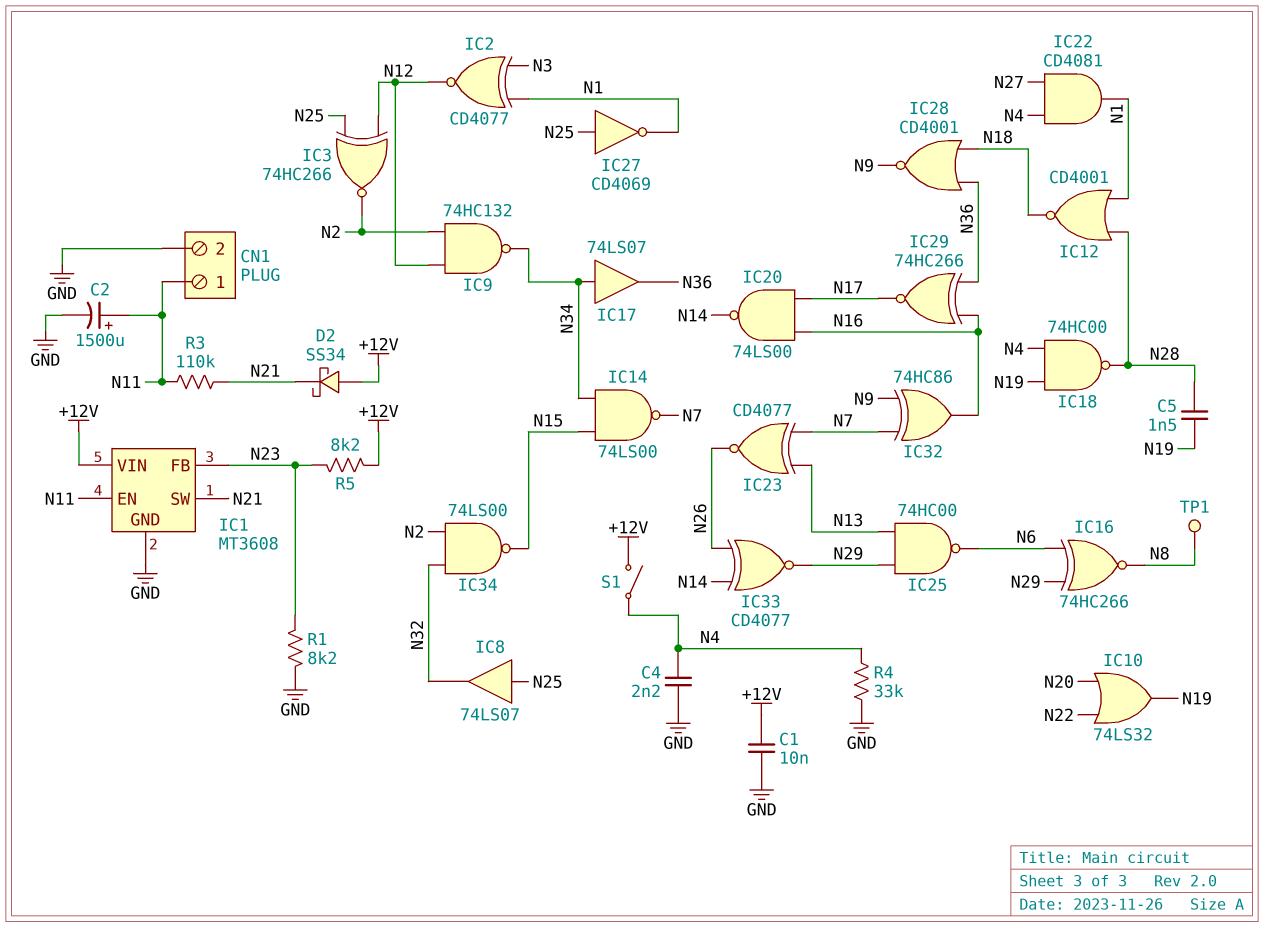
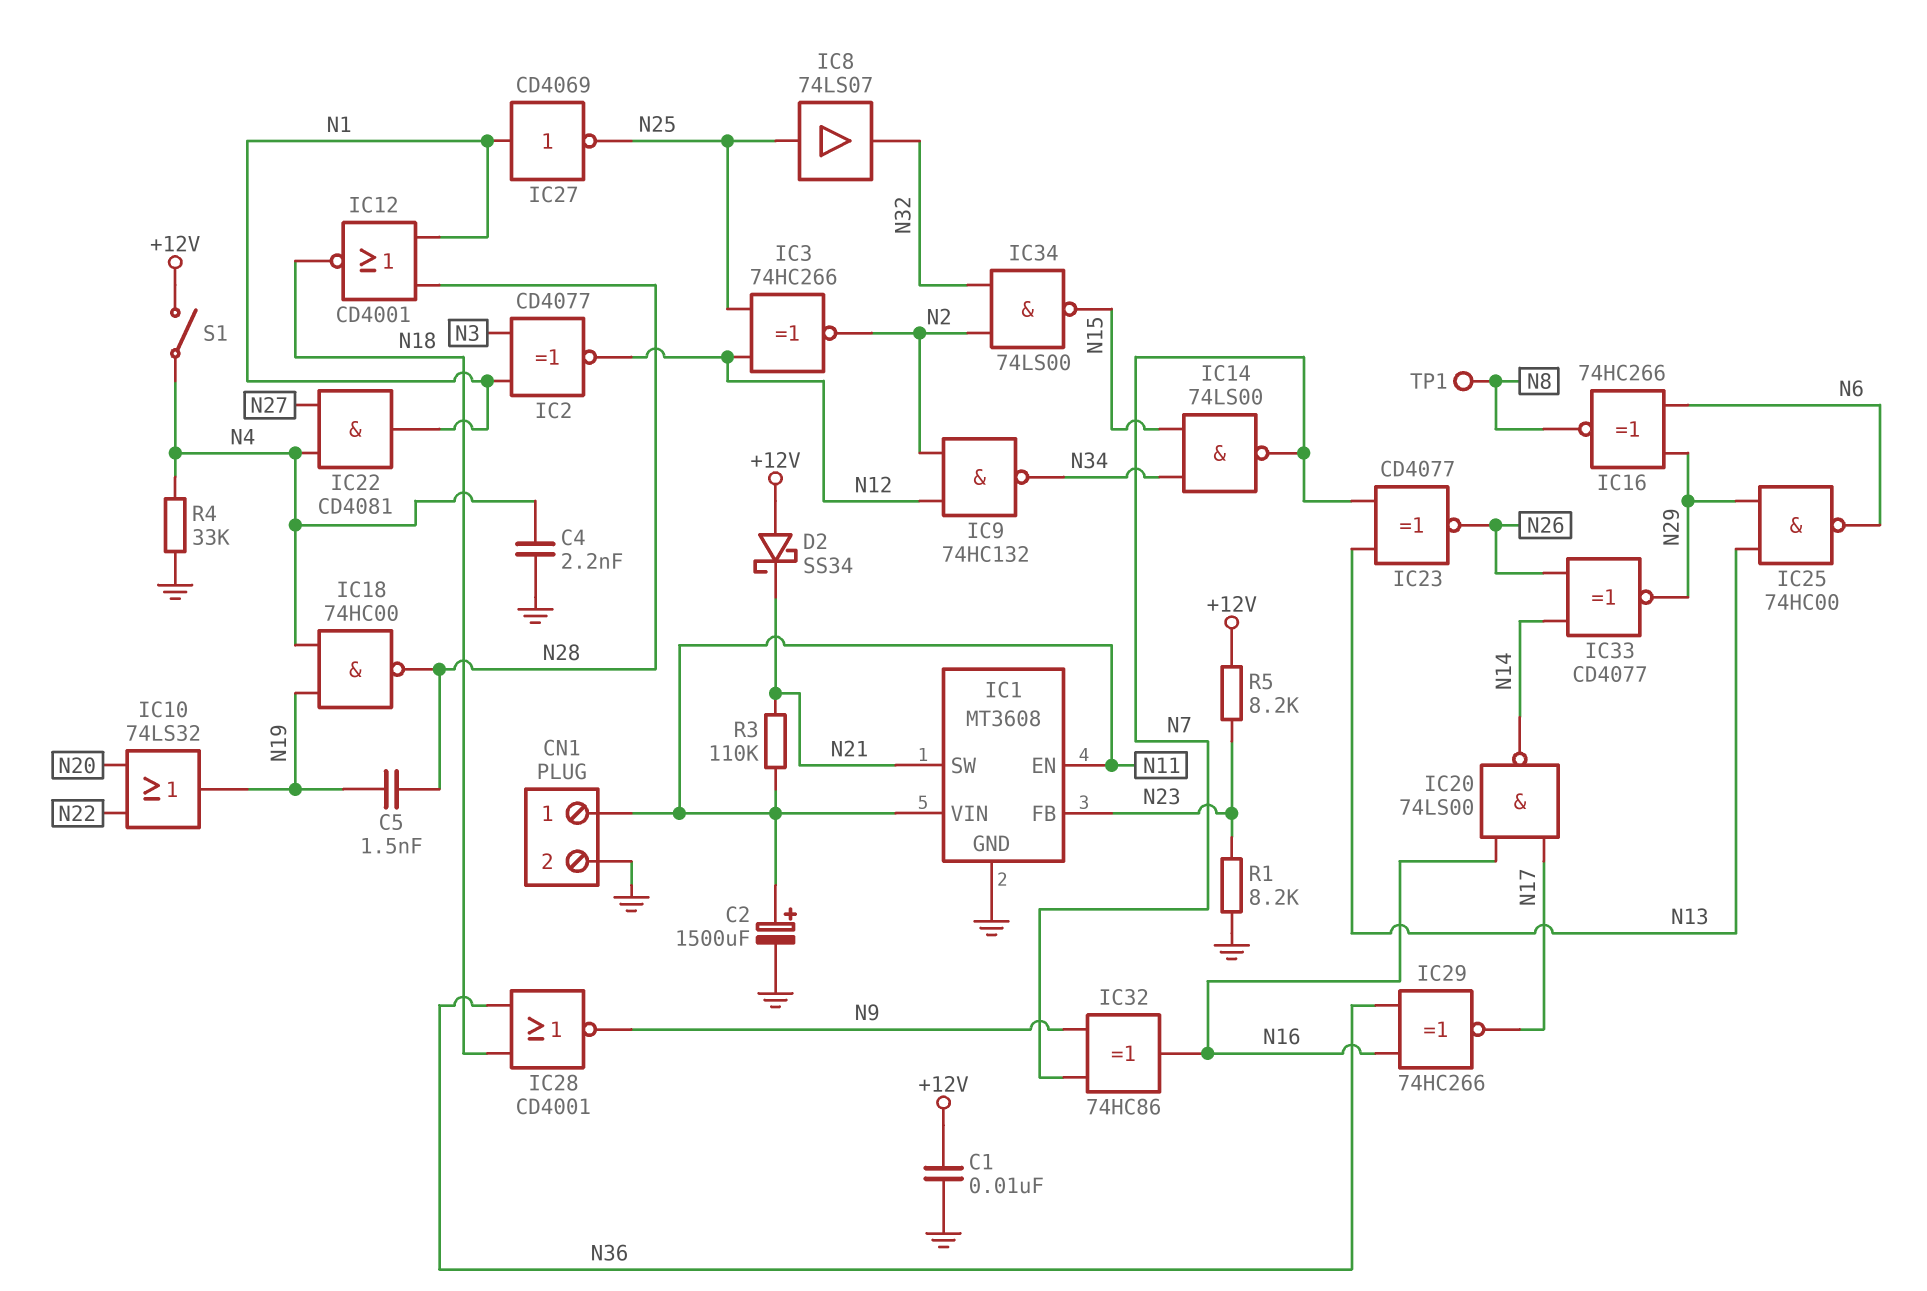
IC1 pin VIN: +12V -> N11
IC17: buffer 74LS07 (in N34, out N36) -> none
IC27: NOT CD4069 (in N25, out N1) -> NOT CD4069 (in N1, out N25)

